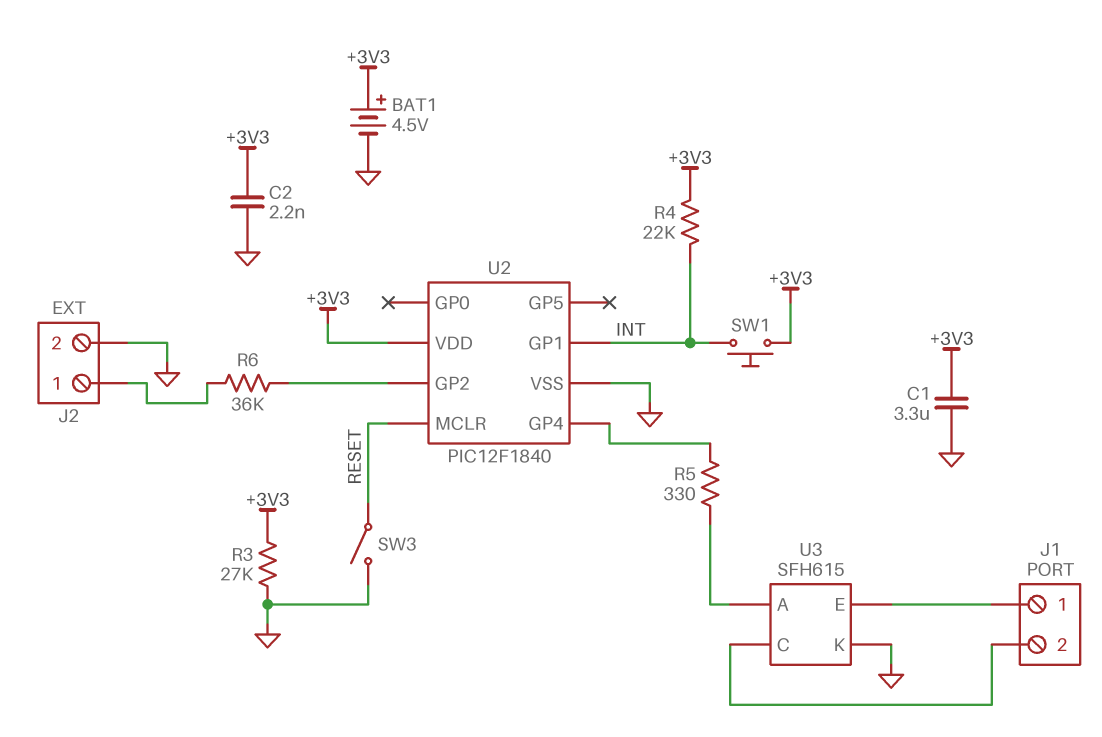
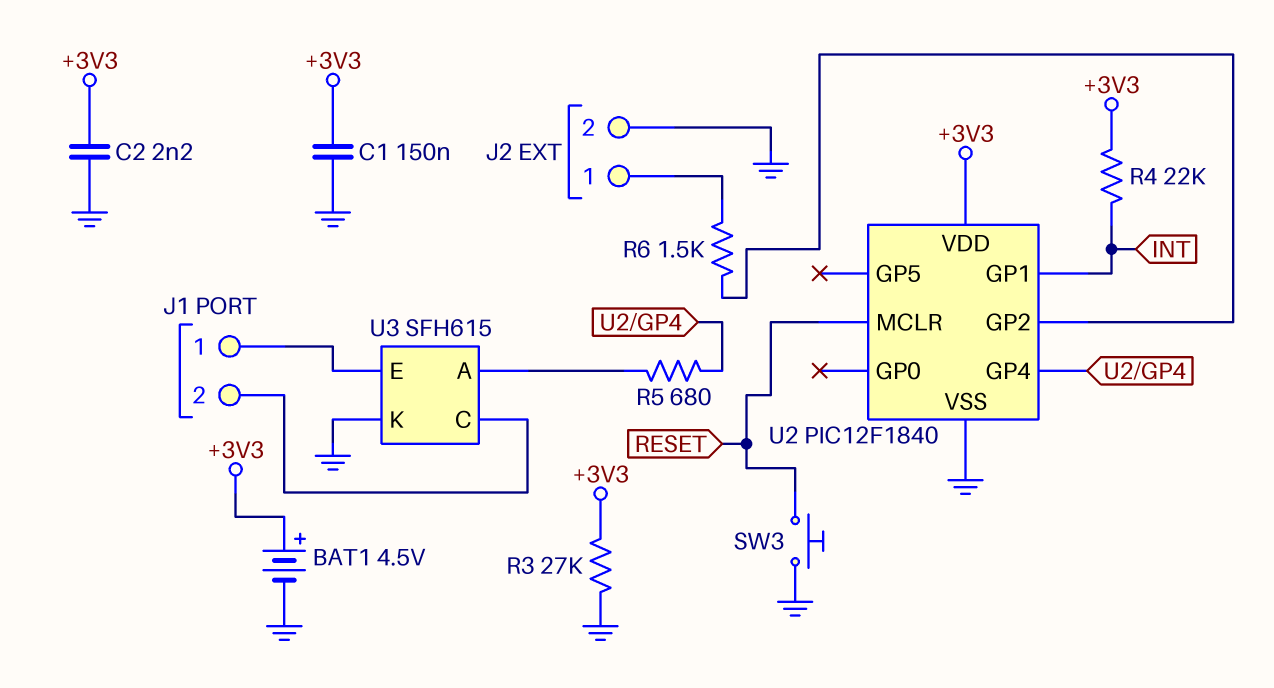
C1: 3.3uF (+3V3, GND) -> 150nF (+3V3, GND)
R5: 330 (U2/GP4, U3/A) -> 680 (U2/GP4, U3/A)
R6: 36k (J2/1, U2/GP2) -> 1.5k (J2/1, U2/GP2)
SW1: button (+3V3, INT) -> none
SW3: switch (GND, RESET) -> button (GND, RESET)

